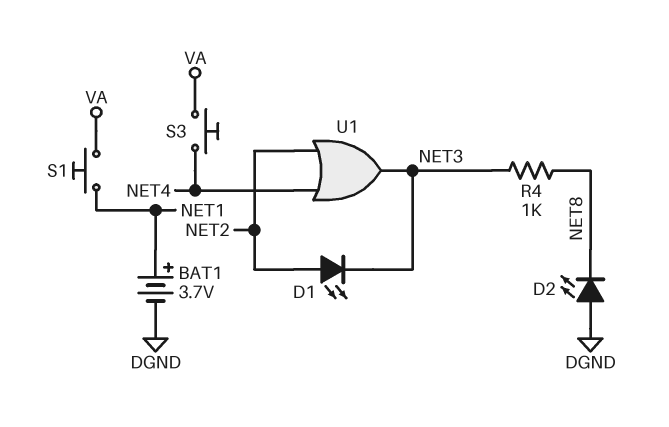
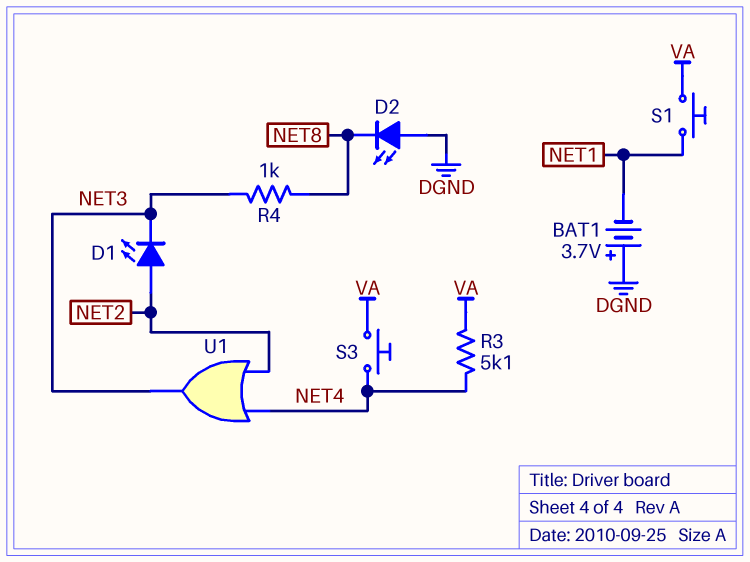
BAT1: 3.7V (plus NET1, minus DGND) -> 3.7V (plus DGND, minus NET1)
R3: none -> 5.1k (NET4, VA)

